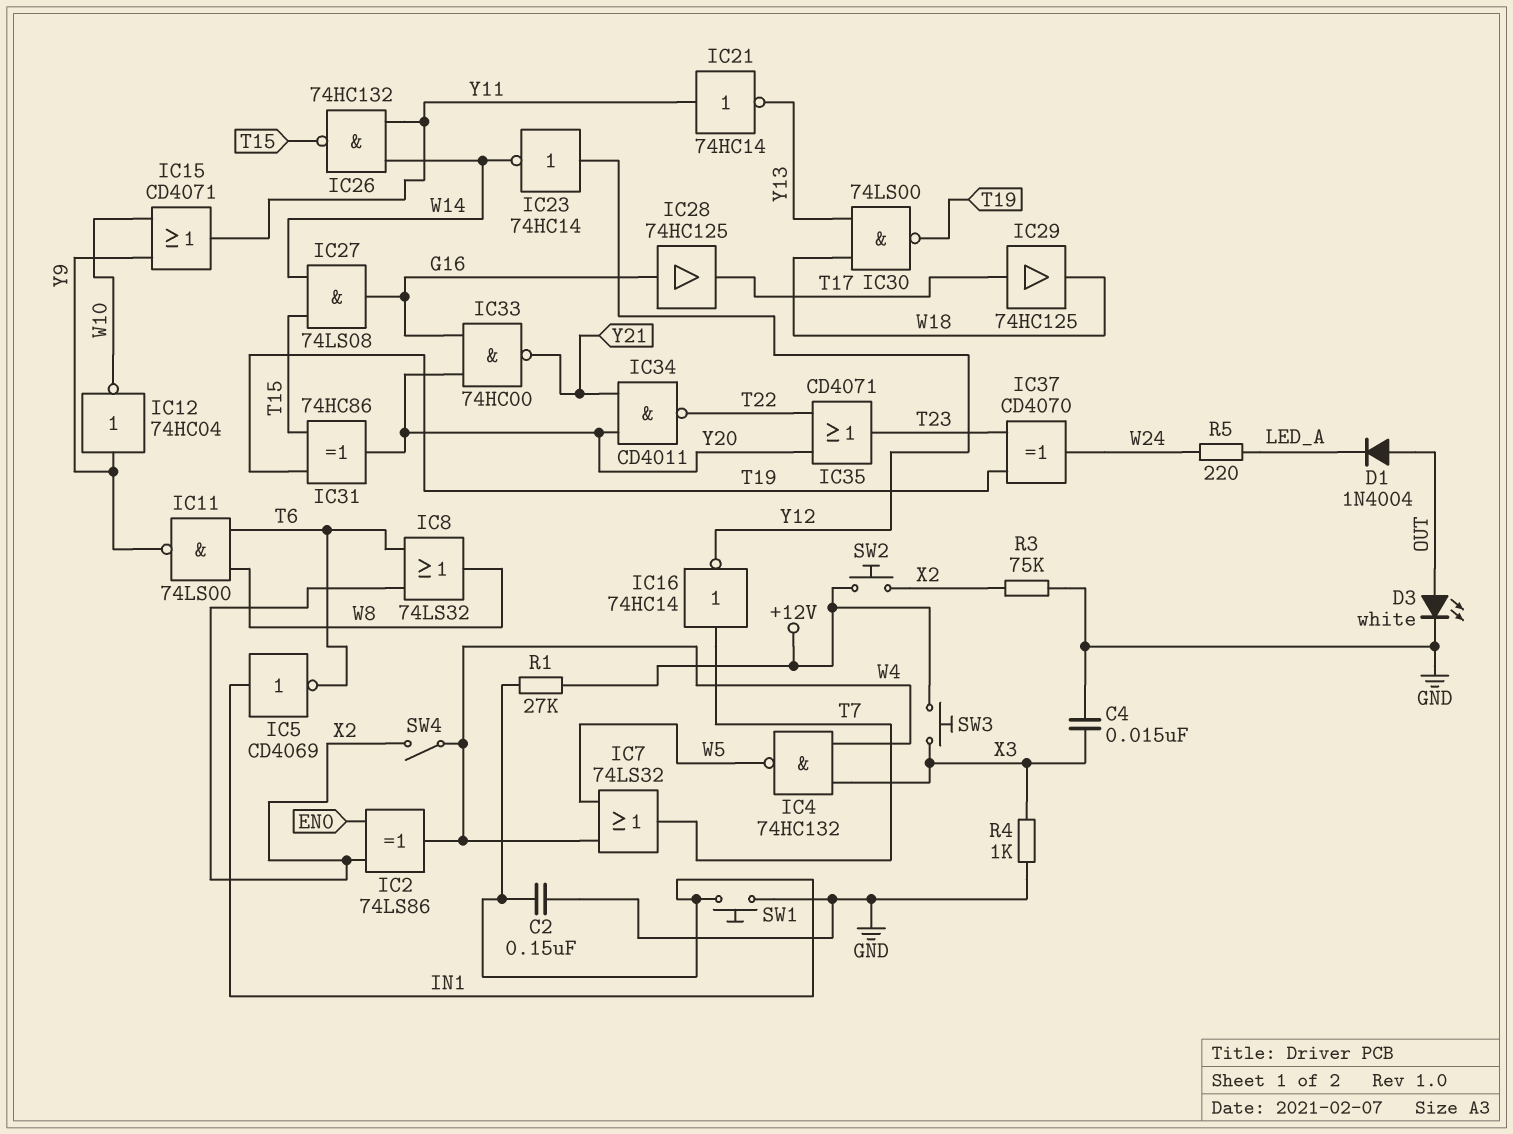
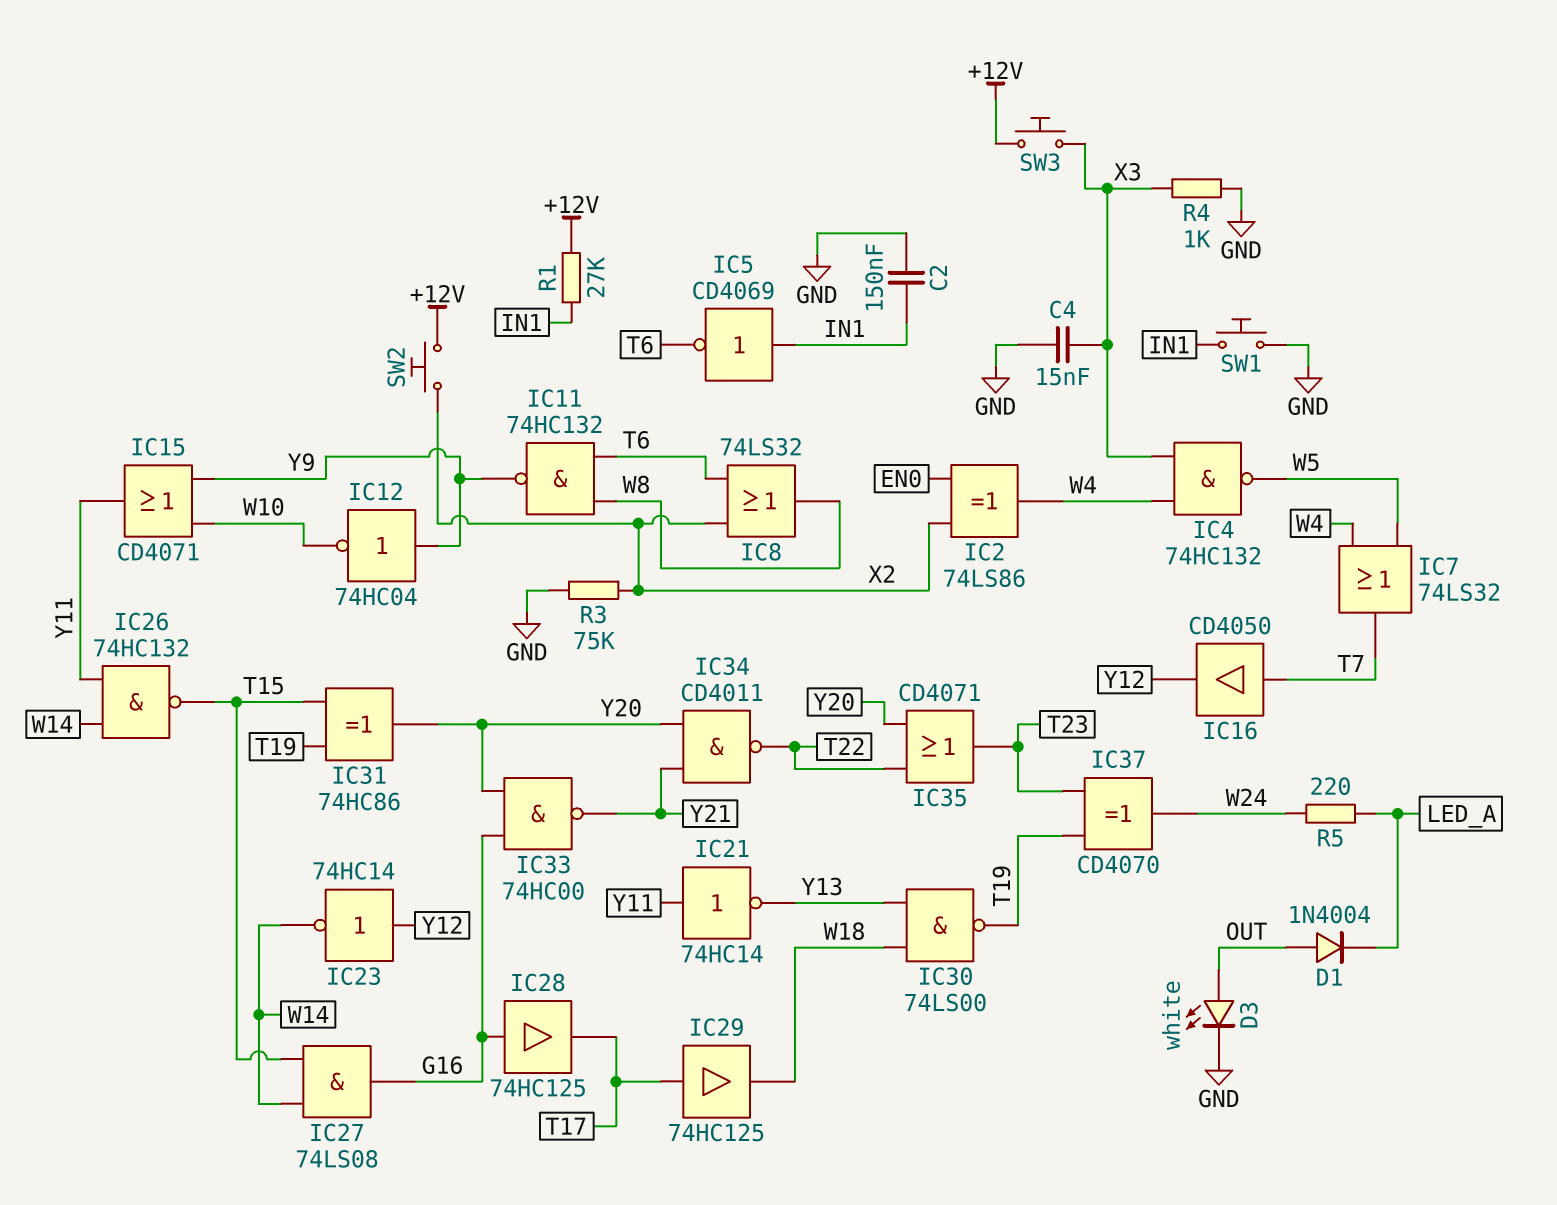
IC11: NAND 74LS00 (in T6, in W8, out Y9) -> NAND 74HC132 (in T6, in W8, out Y9)
IC16: NOT 74HC14 (in T7, out Y12) -> buffer CD4050 (in T7, out Y12)
SW4: switch (W4, X2) -> none

